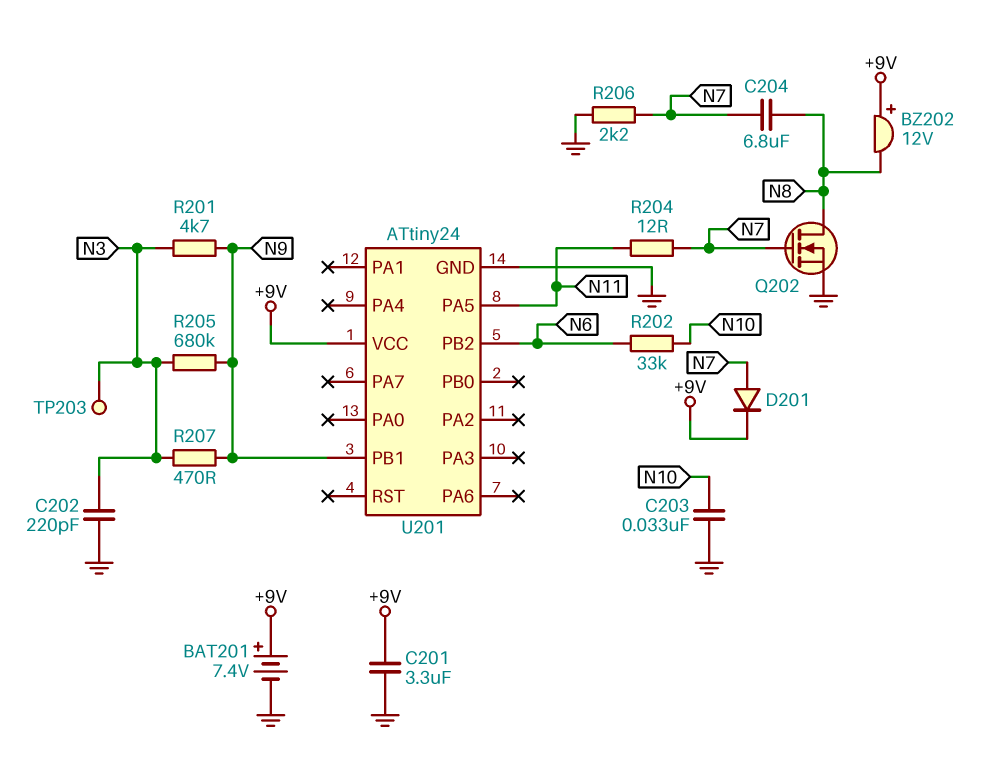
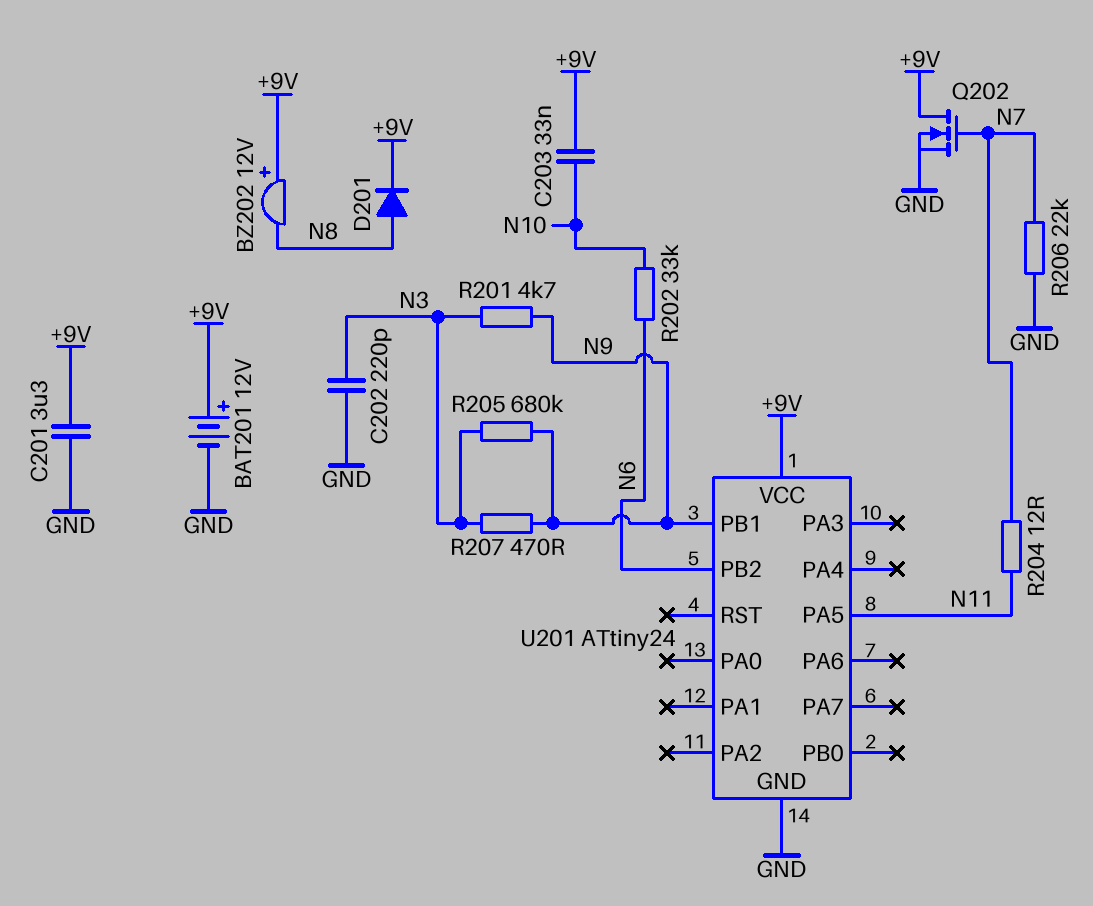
BAT201: 7.4V (plus +9V, minus GND) -> 12V (plus +9V, minus GND)
C203: 33nF (GND, N10) -> 33nF (+9V, N10)
C204: 6.8uF (N7, N8) -> none
D201: diode (A N7, K +9V) -> diode (A N8, K +9V)
Q202: NMOS (G N7, D N8, S GND) -> NMOS (G N7, D +9V, S GND)
R206: 2.2k (GND, N7) -> 22k (GND, N7)
TP203: test point (N3) -> none

